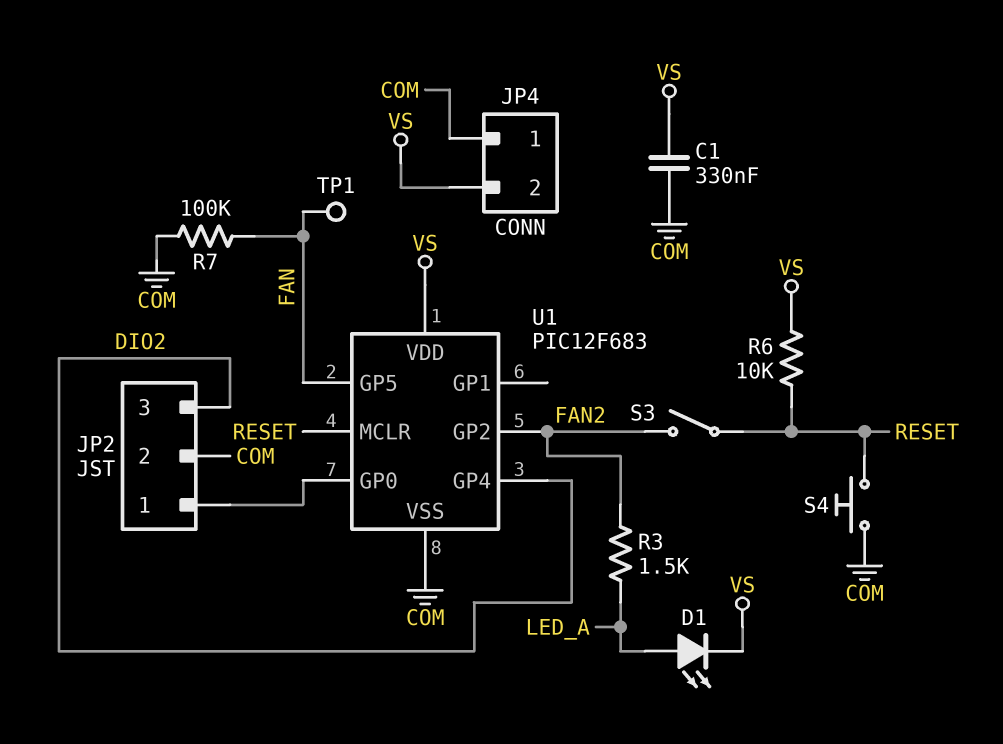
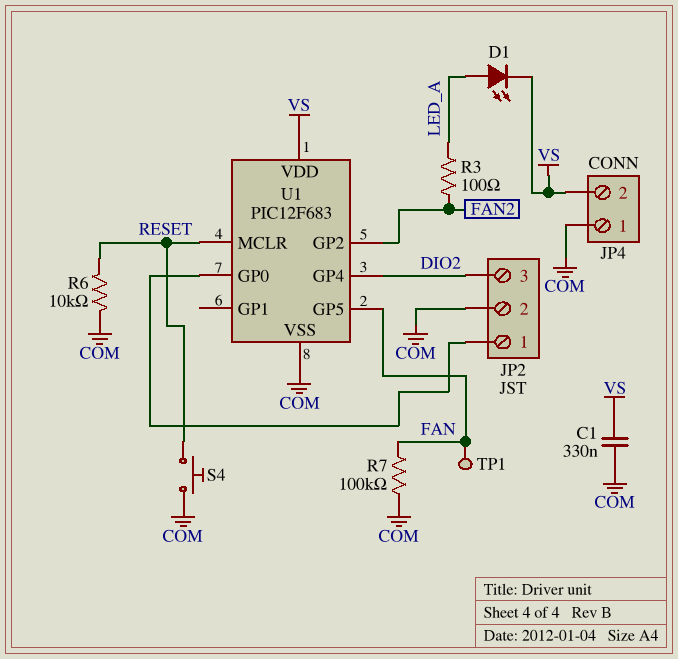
R3: 1.5k (FAN2, LED_A) -> 100 (FAN2, LED_A)
R6: 10k (RESET, VS) -> 10k (COM, RESET)
S3: switch (FAN2, RESET) -> none

